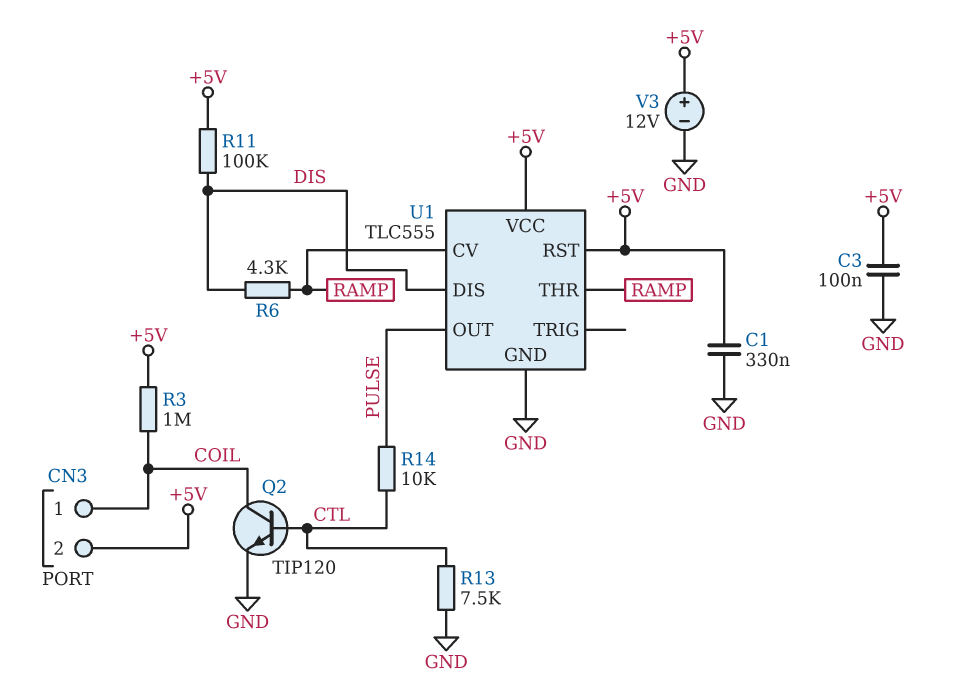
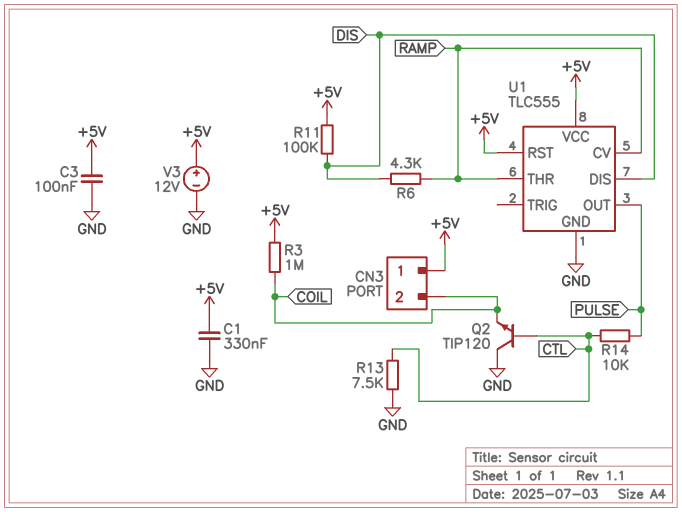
CN3 pin 1: COIL -> +5V
CN3 pin 2: +5V -> COIL
Q2: NPN TIP120 (B CTL, C COIL, E GND) -> NPN TIP120 (B CTL, C GND, E COIL)

